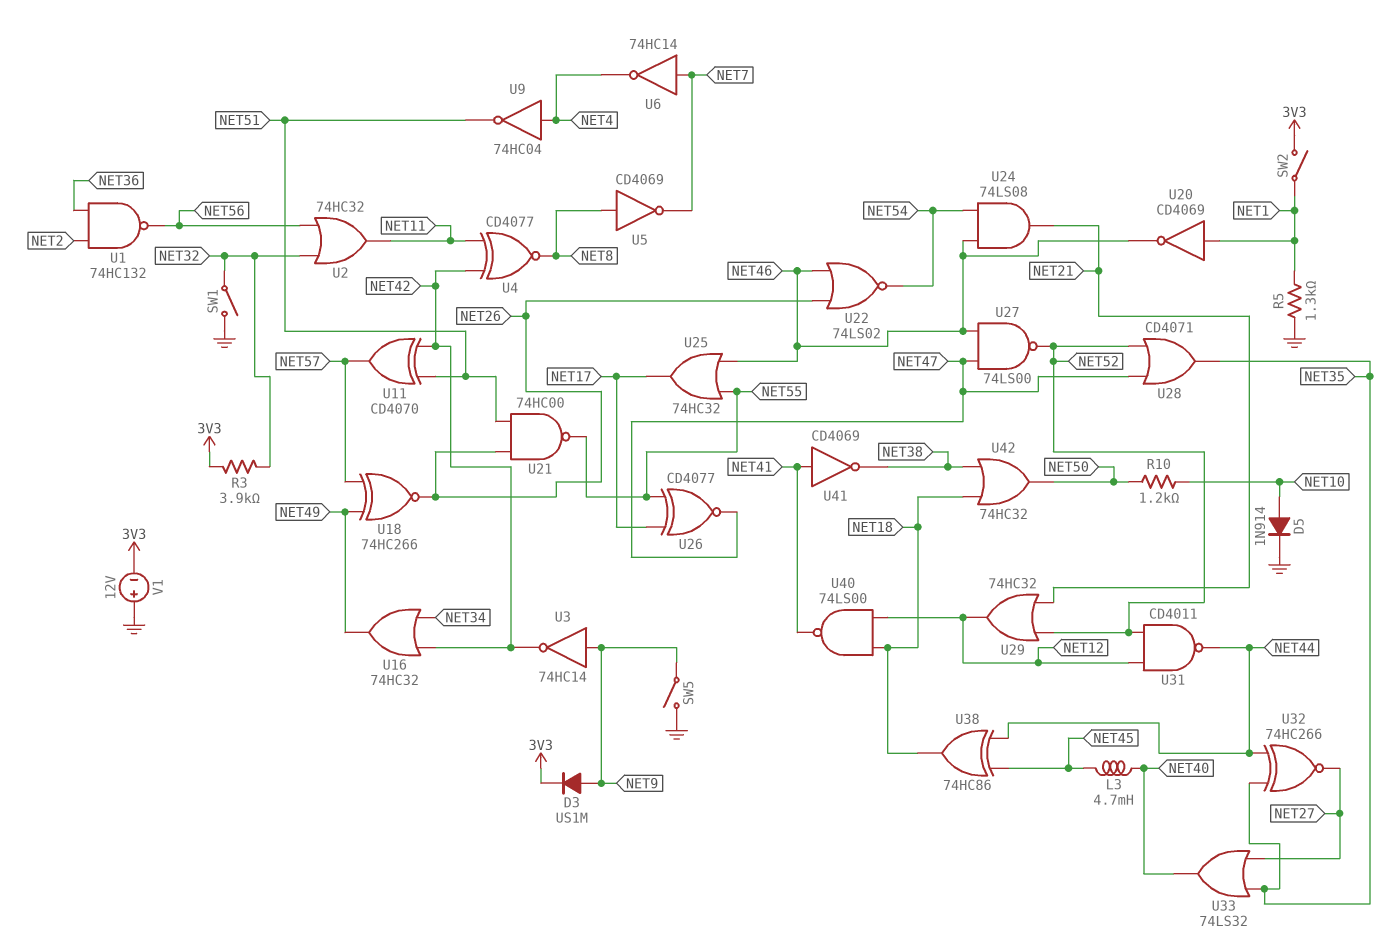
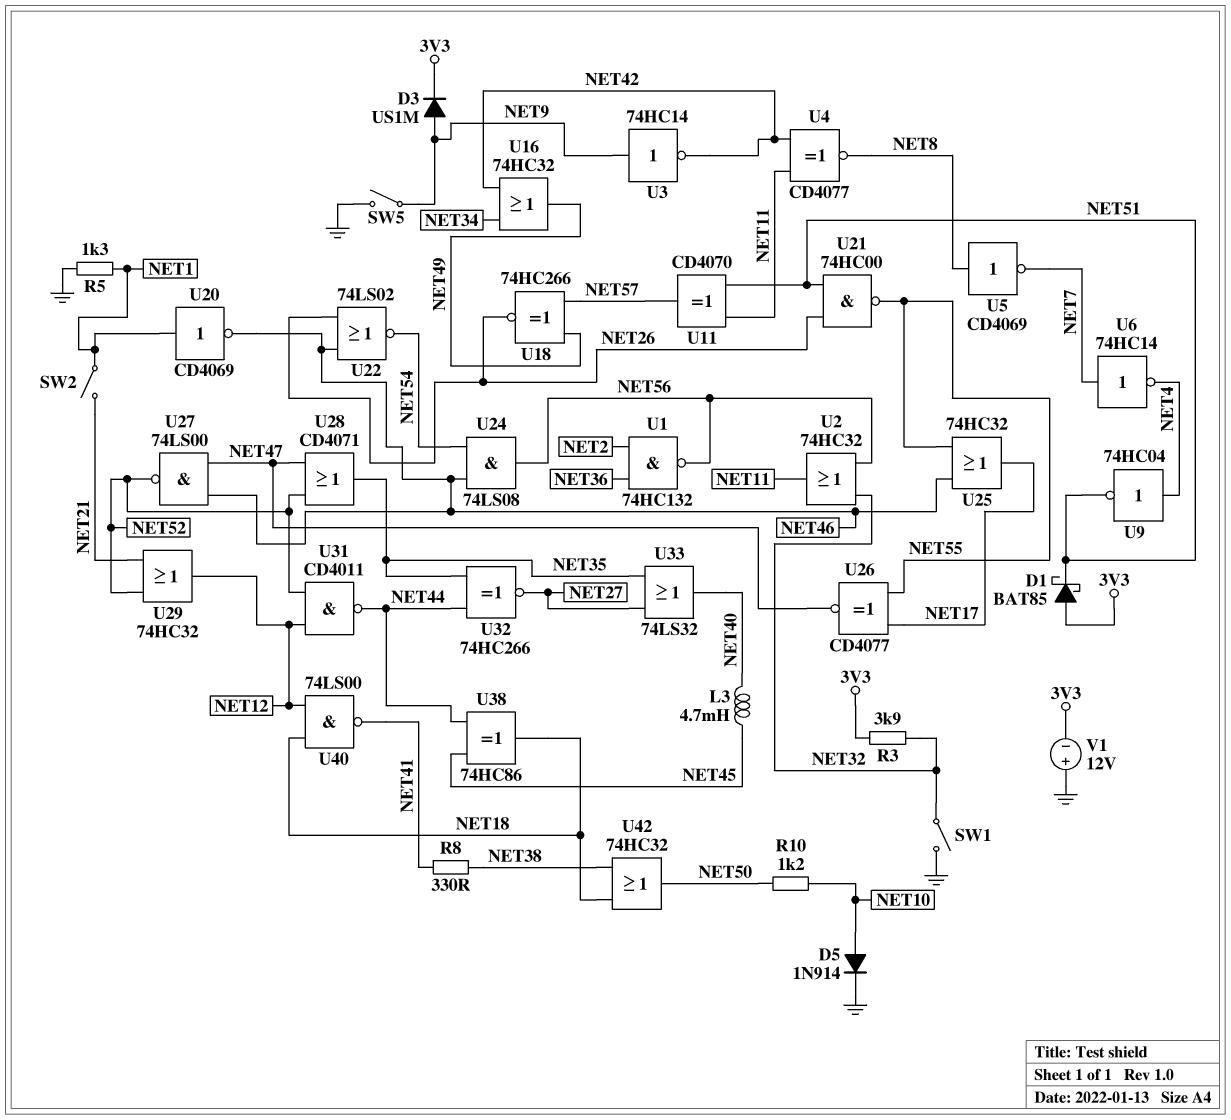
D1: none -> schottky BAT85 (A 3V3, K NET51)
R8: none -> 330 (NET38, NET41)
SW2: switch (3V3, NET1) -> switch (NET1, NET21)
U11: XOR CD4070 (in NET42, in NET51, out NET57) -> XOR CD4070 (in NET11, in NET51, out NET57)
U24: AND 74LS08 (in NET46, in NET54, out NET21) -> AND 74LS08 (in NET46, in NET54, out NET56)
U41: NOT CD4069 (in NET41, out NET38) -> none

